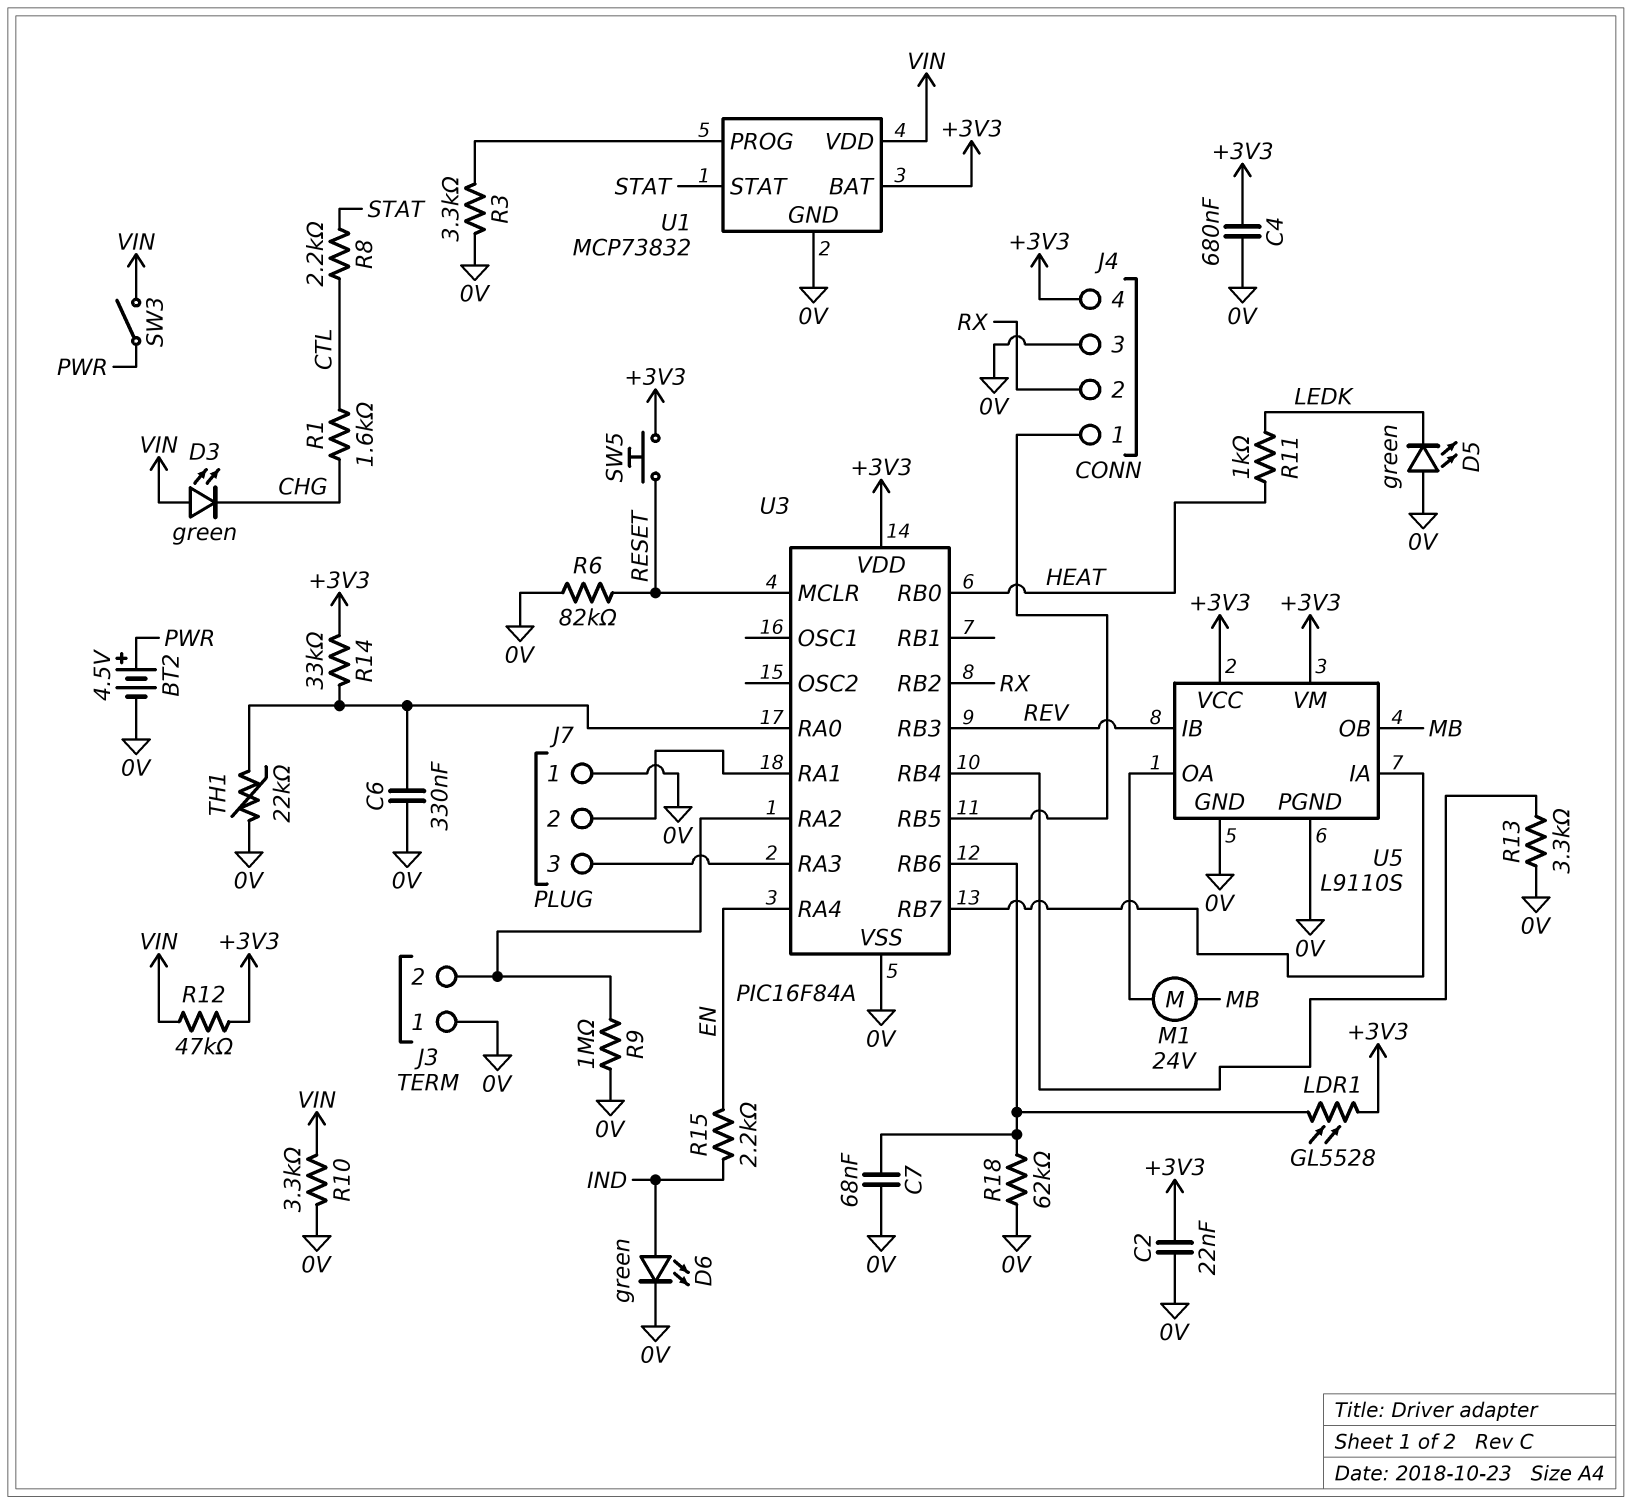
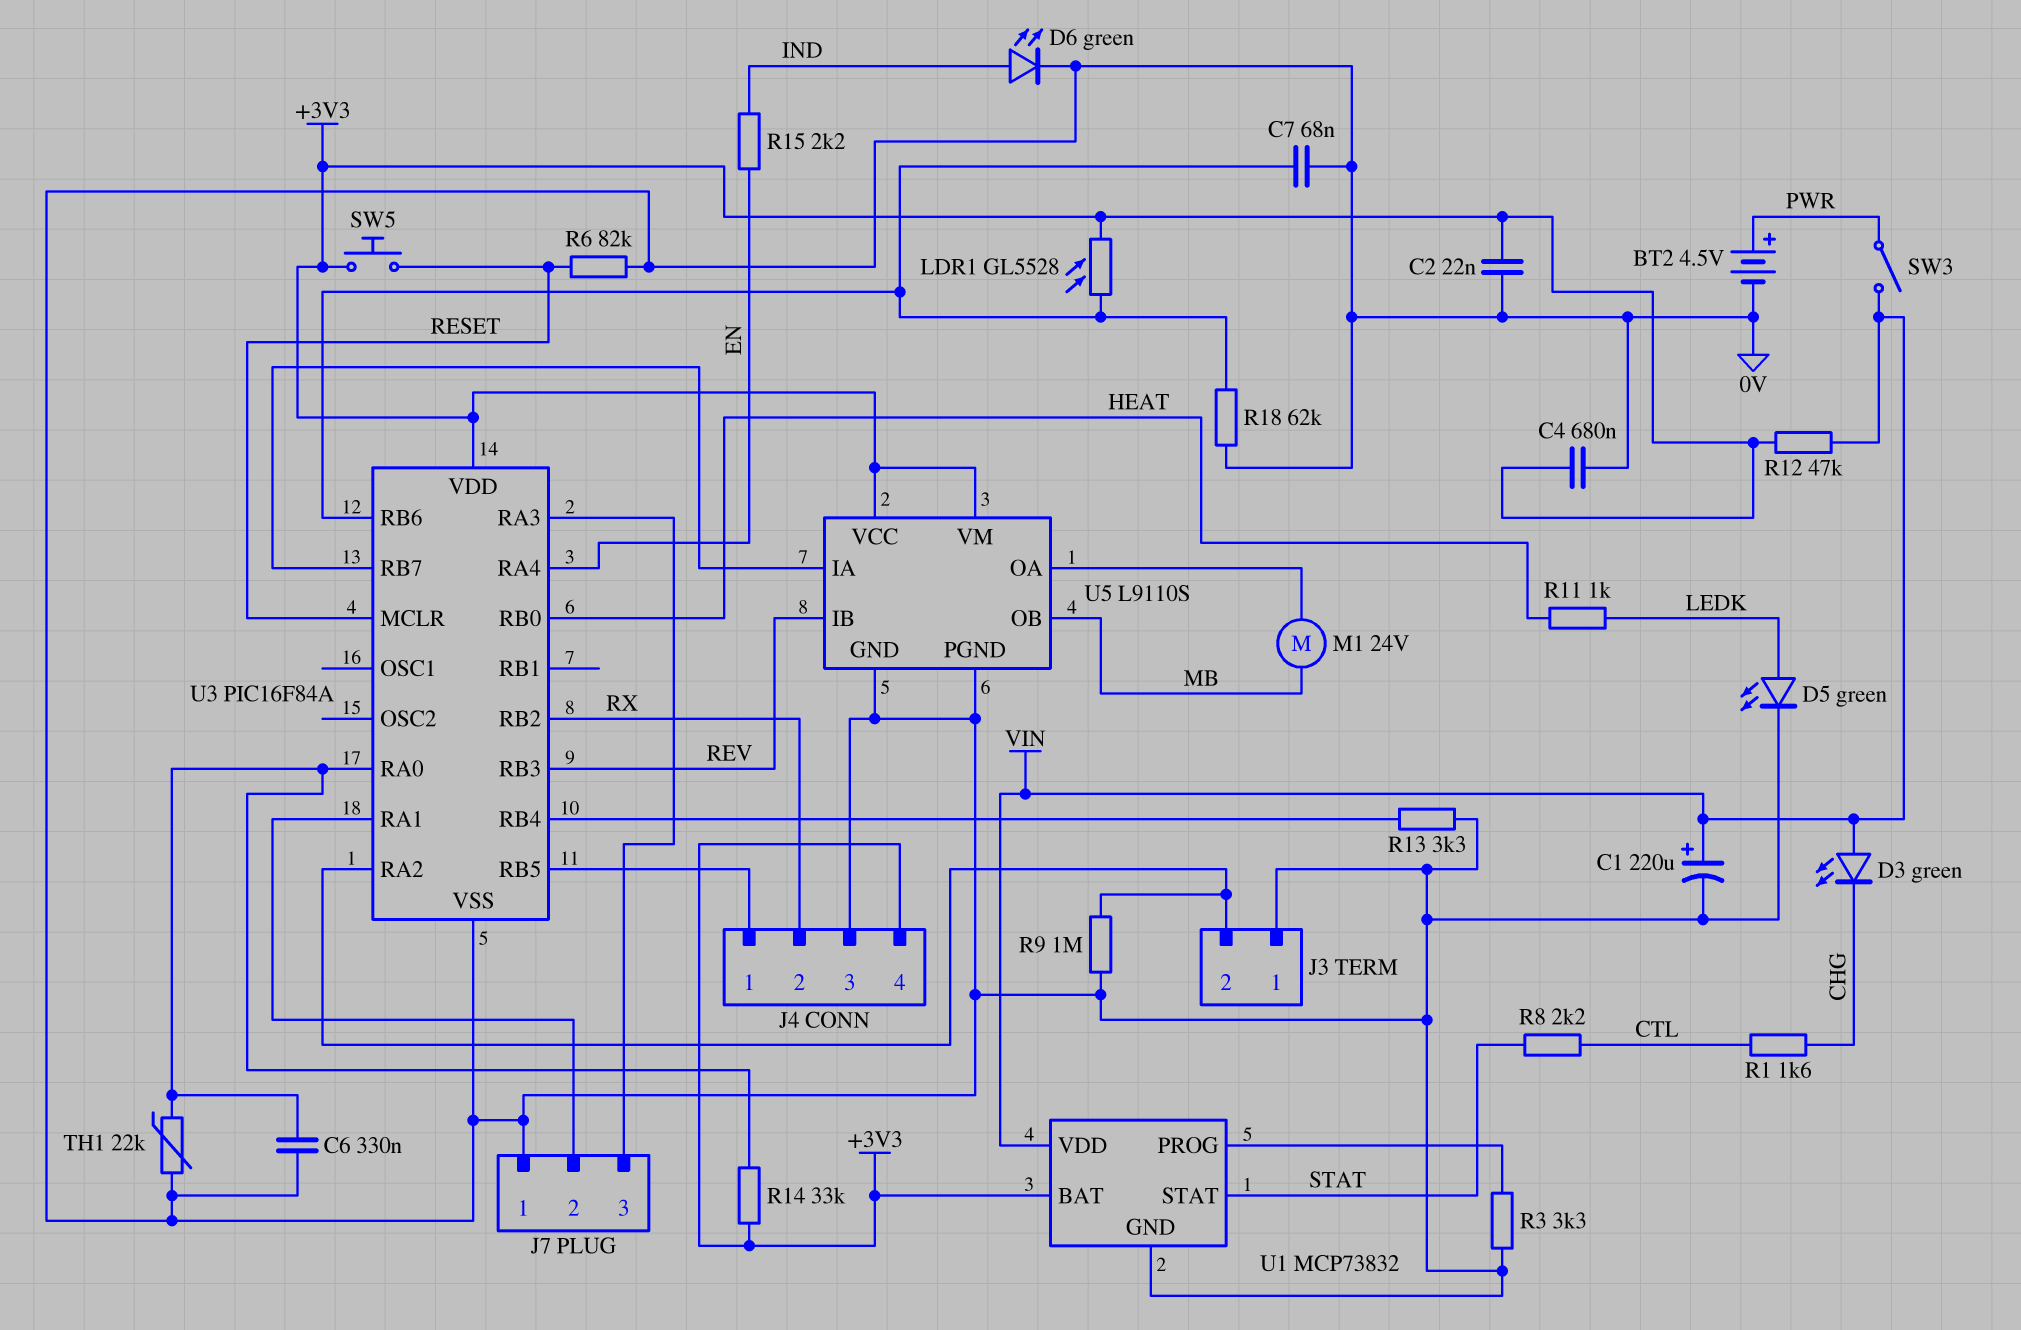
C1: none -> 220uF (plus VIN, minus 0V)
D5: LED green (A 0V, K LEDK) -> LED green (A LEDK, K 0V)
R10: 3.3k (0V, VIN) -> none

